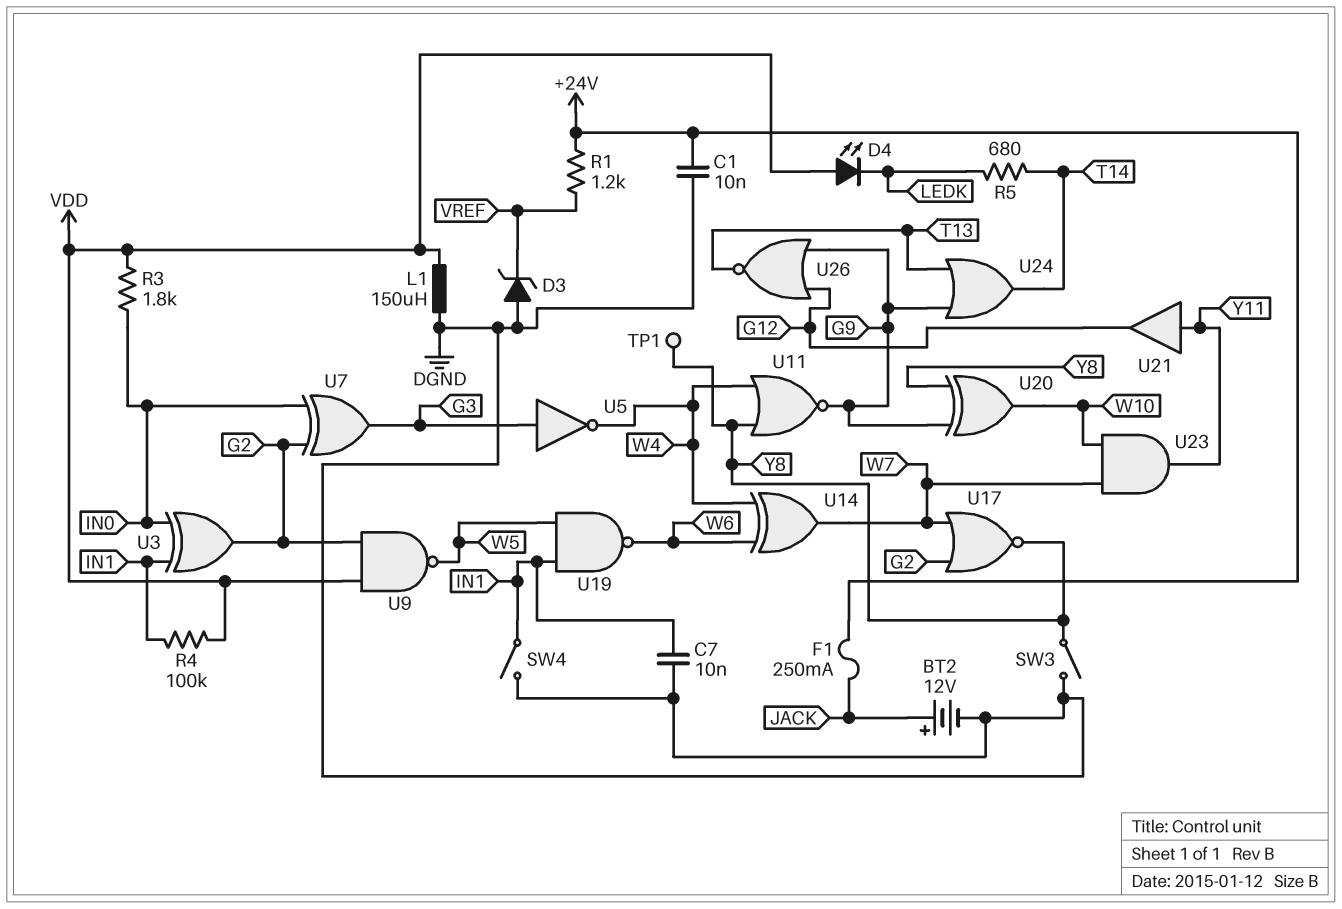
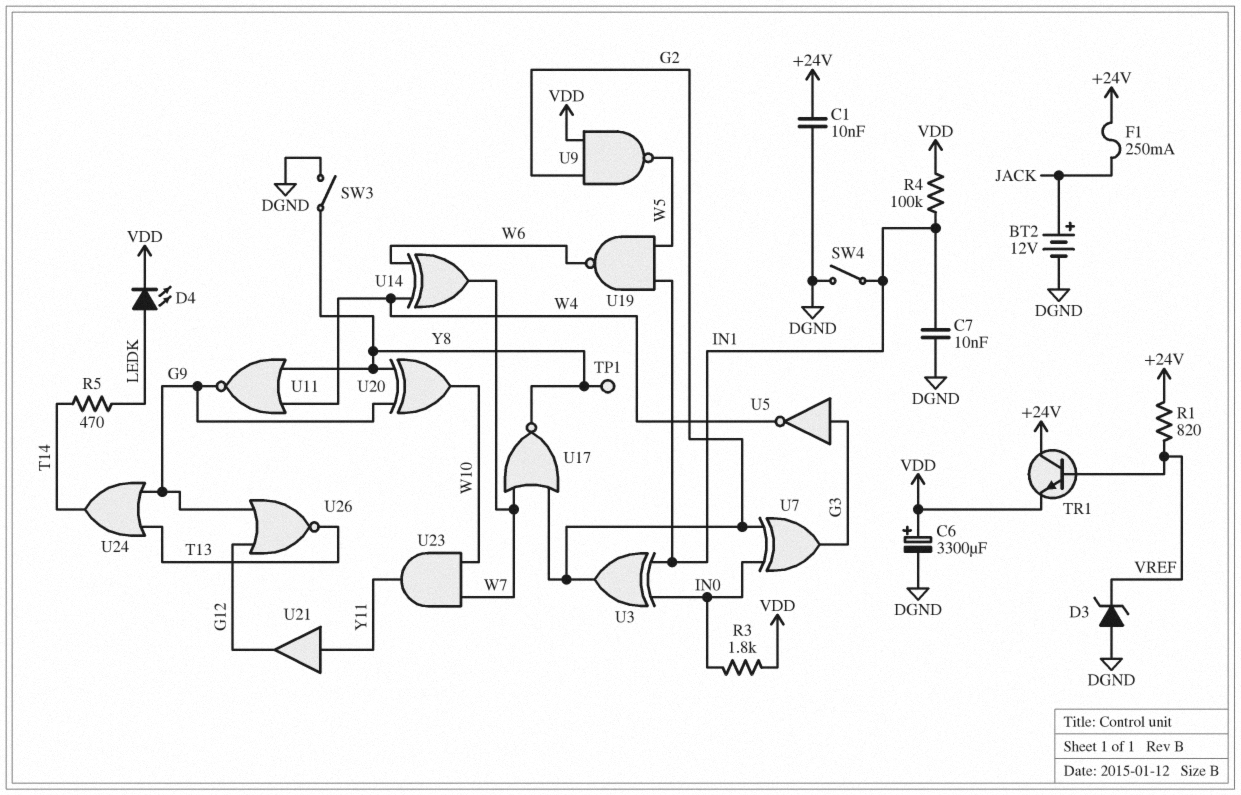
C6: none -> 3300uF (plus VDD, minus DGND)
D4: LED (A VDD, K LEDK) -> LED (A LEDK, K VDD)
L1: 150uH (DGND, VDD) -> none
R1: 1.2k (+24V, VREF) -> 820 (+24V, VREF)
R5: 680 (LEDK, T14) -> 470 (LEDK, T14)
TR1: none -> NPN (B VREF, C +24V, E VDD)

